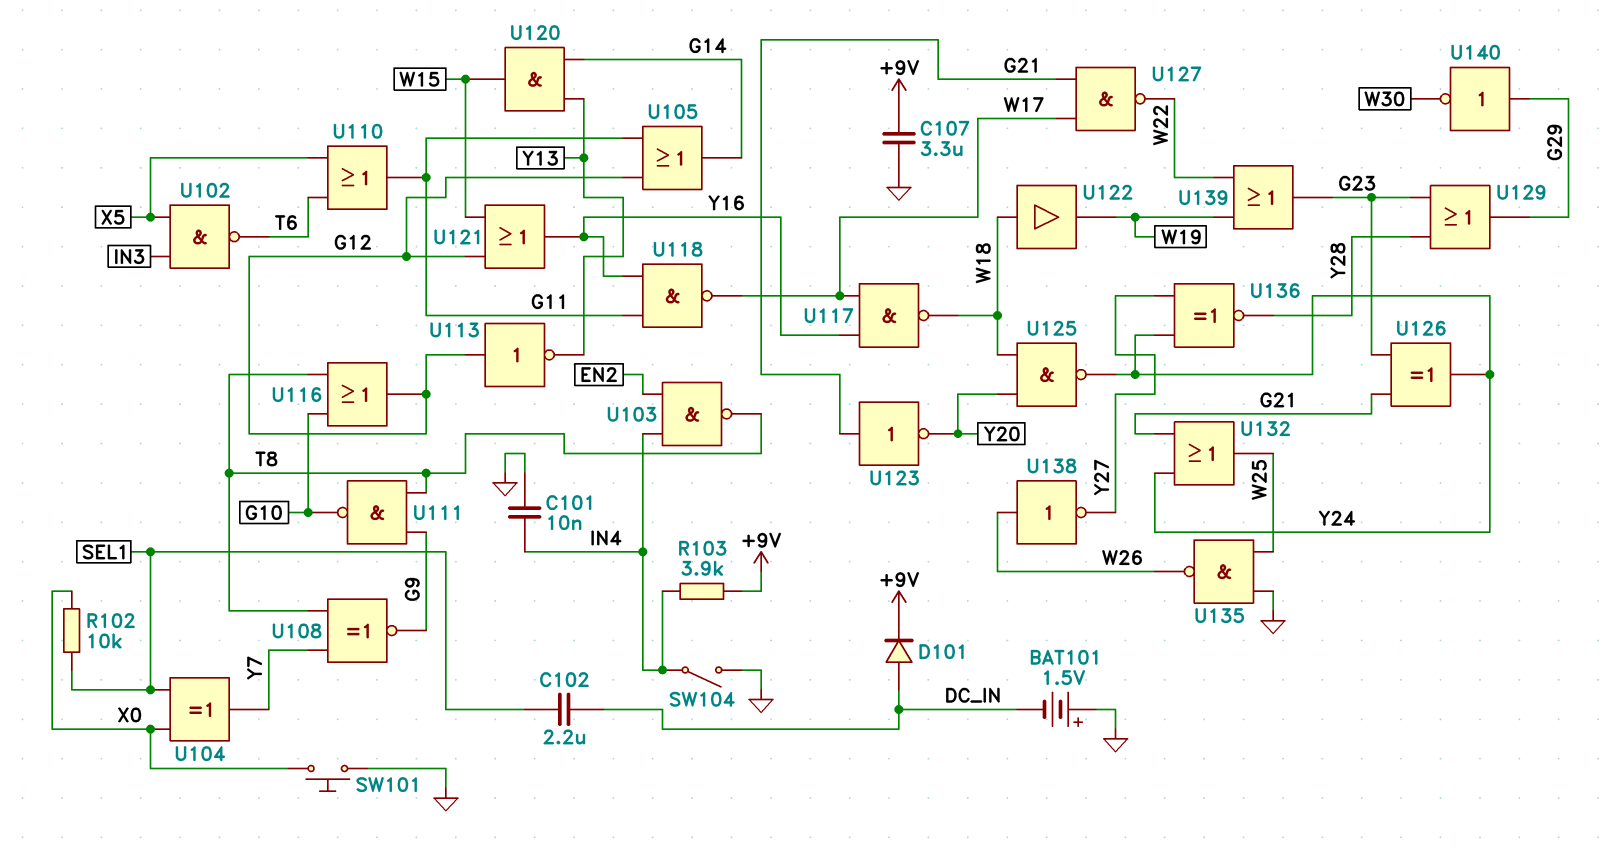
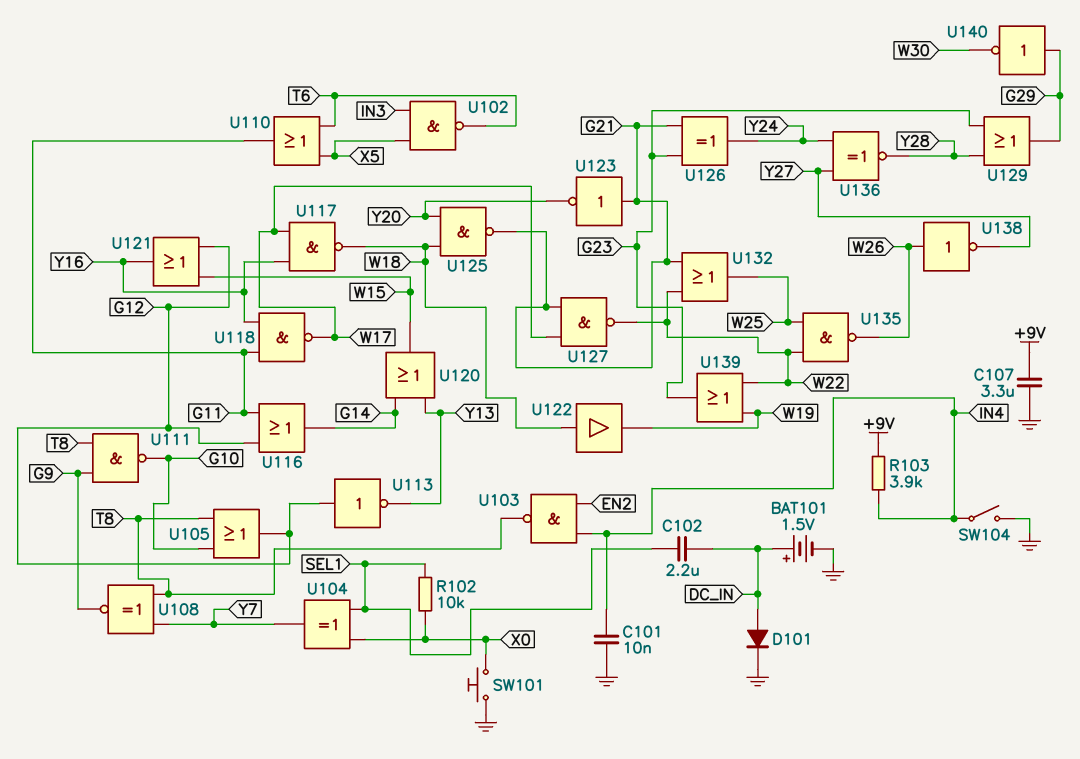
BAT101: 1.5V (plus GND, minus DC_IN) -> 1.5V (plus DC_IN, minus GND)
D101: diode (A DC_IN, K +9V) -> diode (A DC_IN, K GND)
U105: OR (in G11, in G12, out G14) -> OR (in G10, in T8, out G12)
U116: OR (in G10, in T8, out G12) -> OR (in G11, in G12, out G14)
U120: AND (in G14, in Y13, out W15) -> OR (in G14, in Y13, out W15)
U125: NAND (in W18, in Y20, out Y24) -> NAND (in W18, in Y20, out G21)
U132: OR (in G21, in Y24, out W25) -> OR (in G21, in W22, out W25)
U135: NAND (in GND, in W25, out W26) -> NAND (in W22, in W25, out W26)

